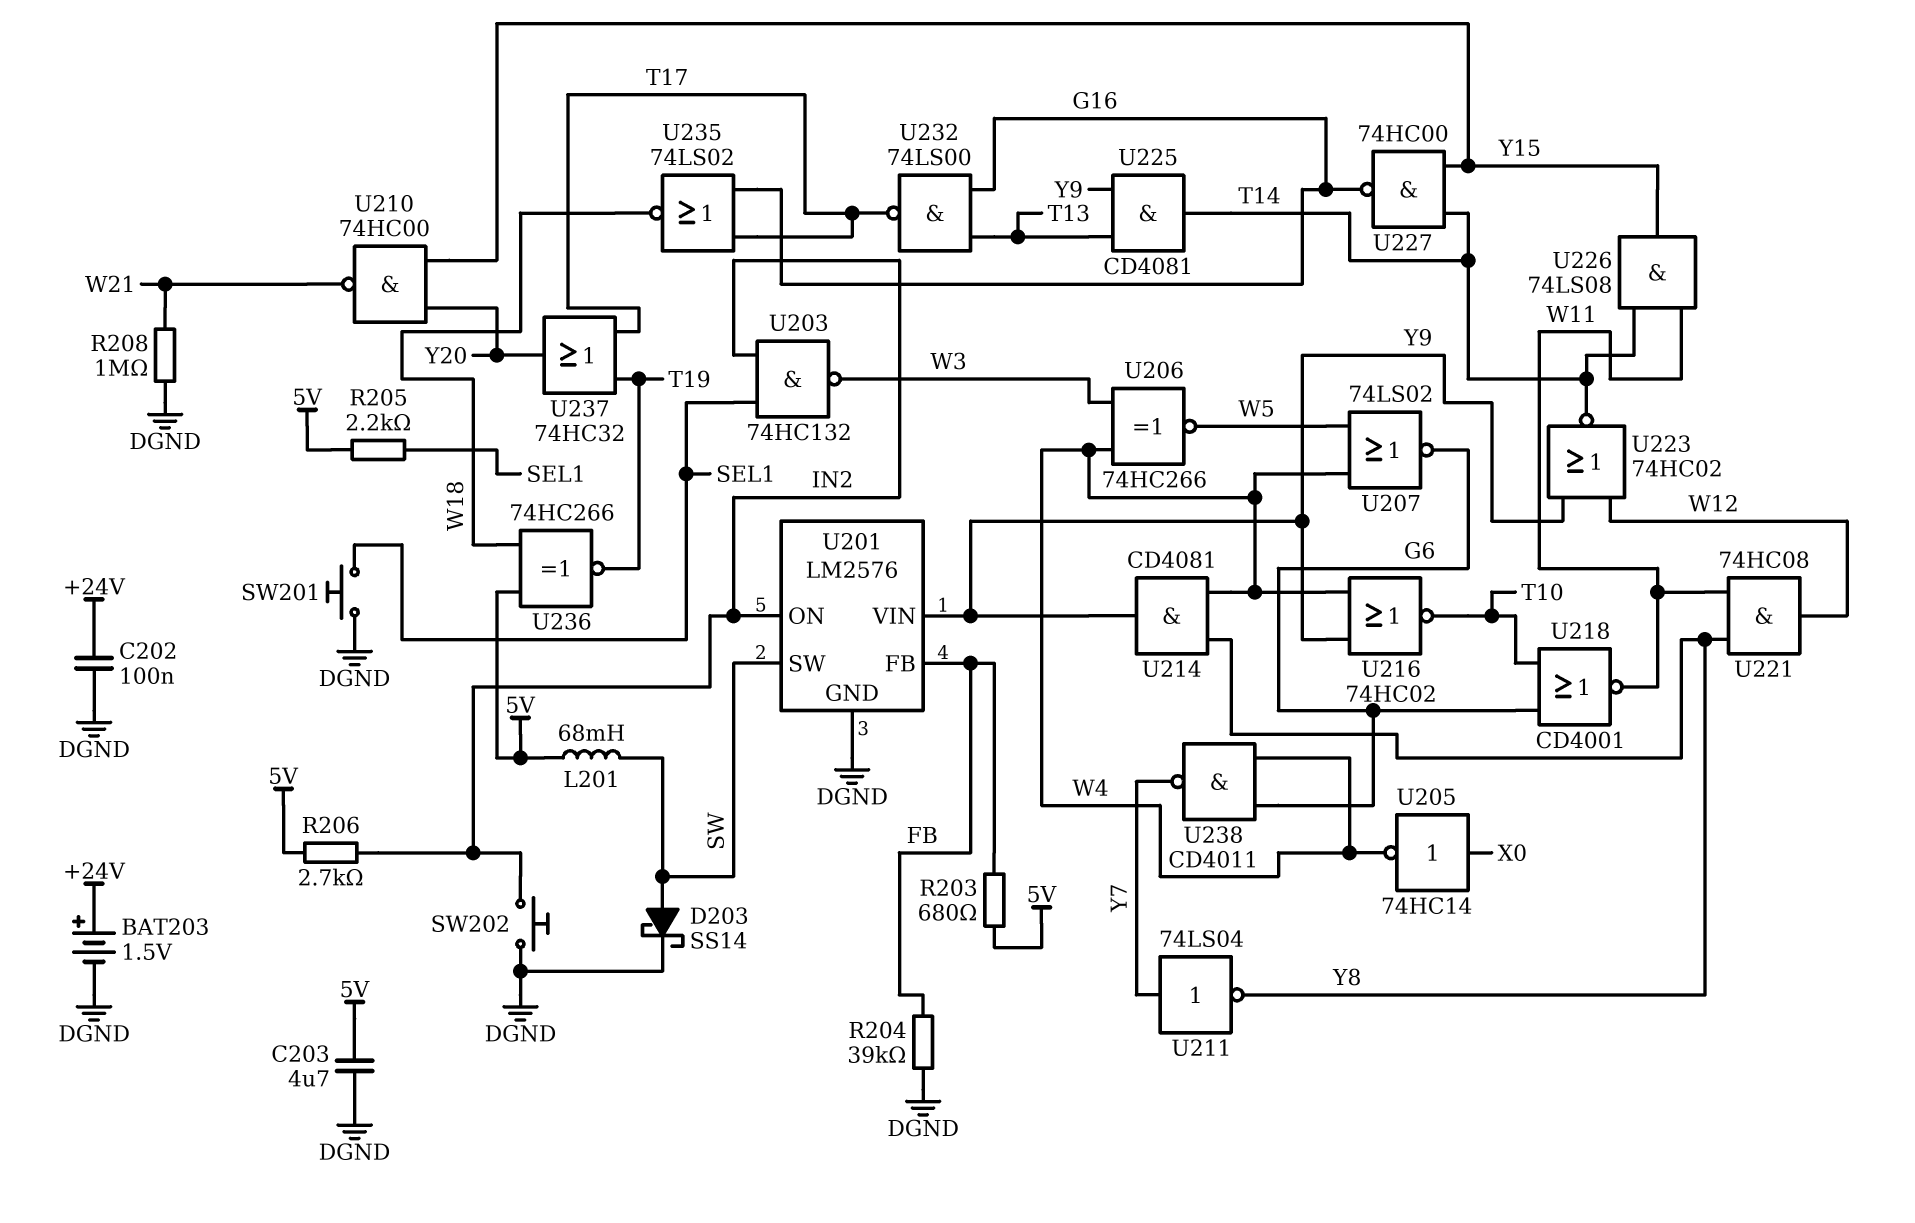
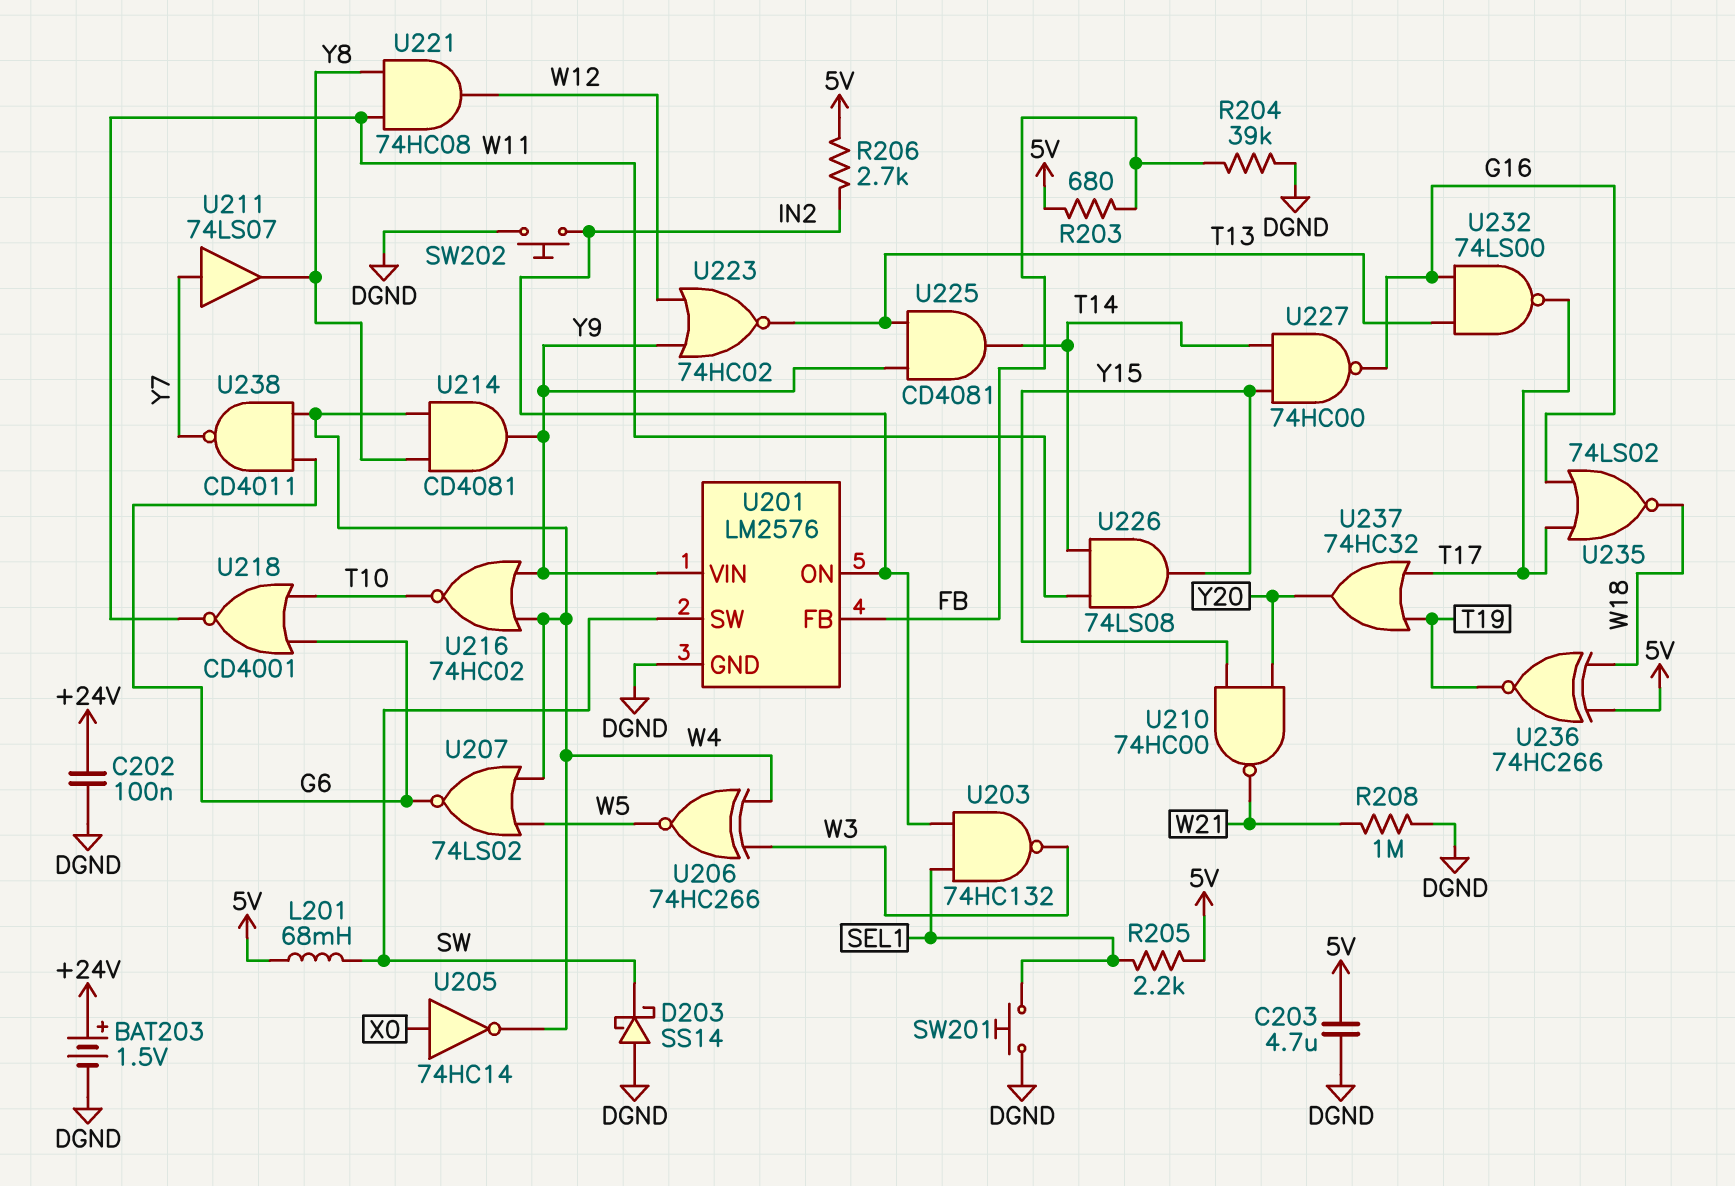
D203: schottky SS14 (A SW, K DGND) -> schottky SS14 (A DGND, K SW)
U211: NOT 74LS04 (in Y7, out Y8) -> buffer 74LS07 (in Y7, out Y8)
U223: NOR 74HC02 (in W12, in Y9, out T14) -> NOR 74HC02 (in W12, in Y9, out T13)

